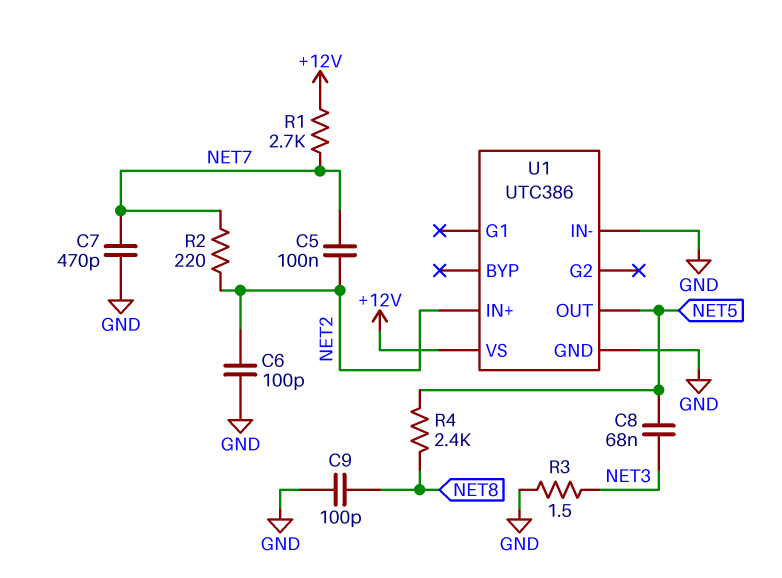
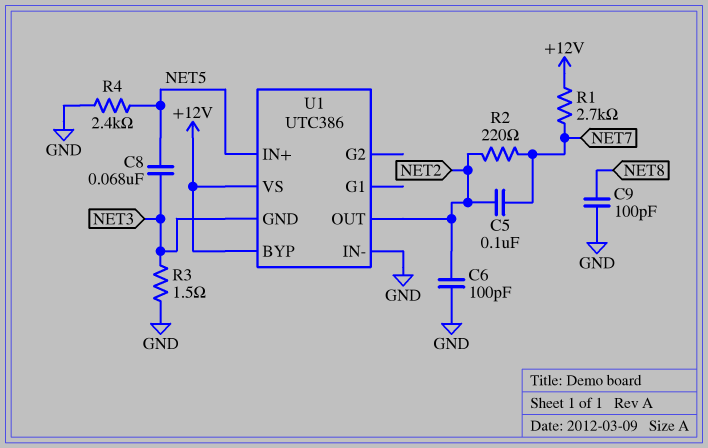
C7: 470pF (GND, NET7) -> none
R4: 2.4k (NET5, NET8) -> 2.4k (GND, NET5)
U1 pin BYP: none -> +12V
U1 pin GND: GND -> NET3
U1 pin IN+: NET2 -> NET5
U1 pin OUT: NET5 -> NET2

